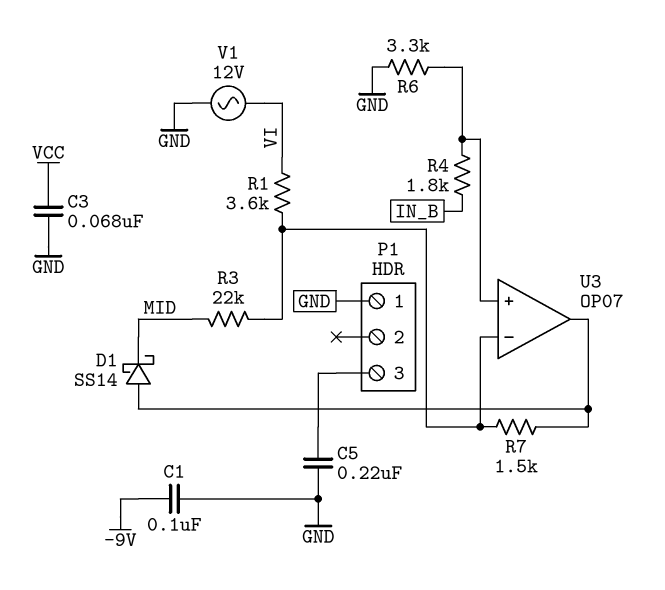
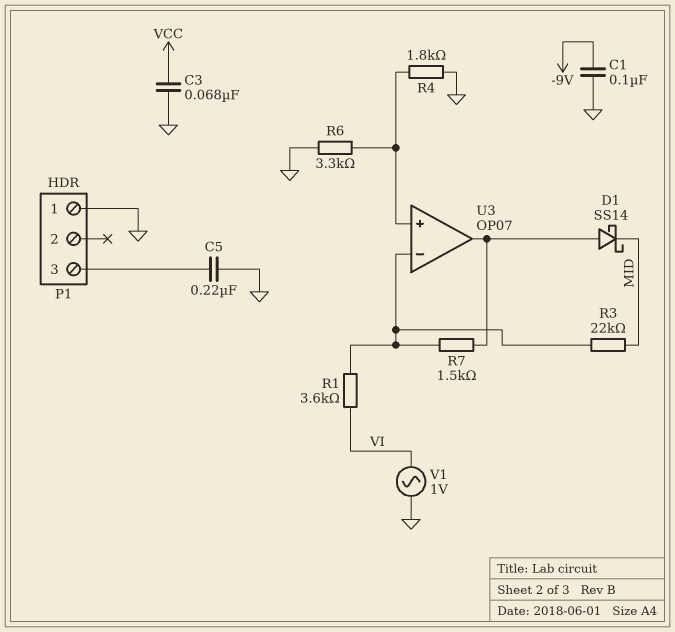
R4: 1.8k (IN_B, U3/in+) -> 1.8k (GND, U3/in+)
V1: AC 12V (GND, VI) -> AC 1V (GND, VI)

